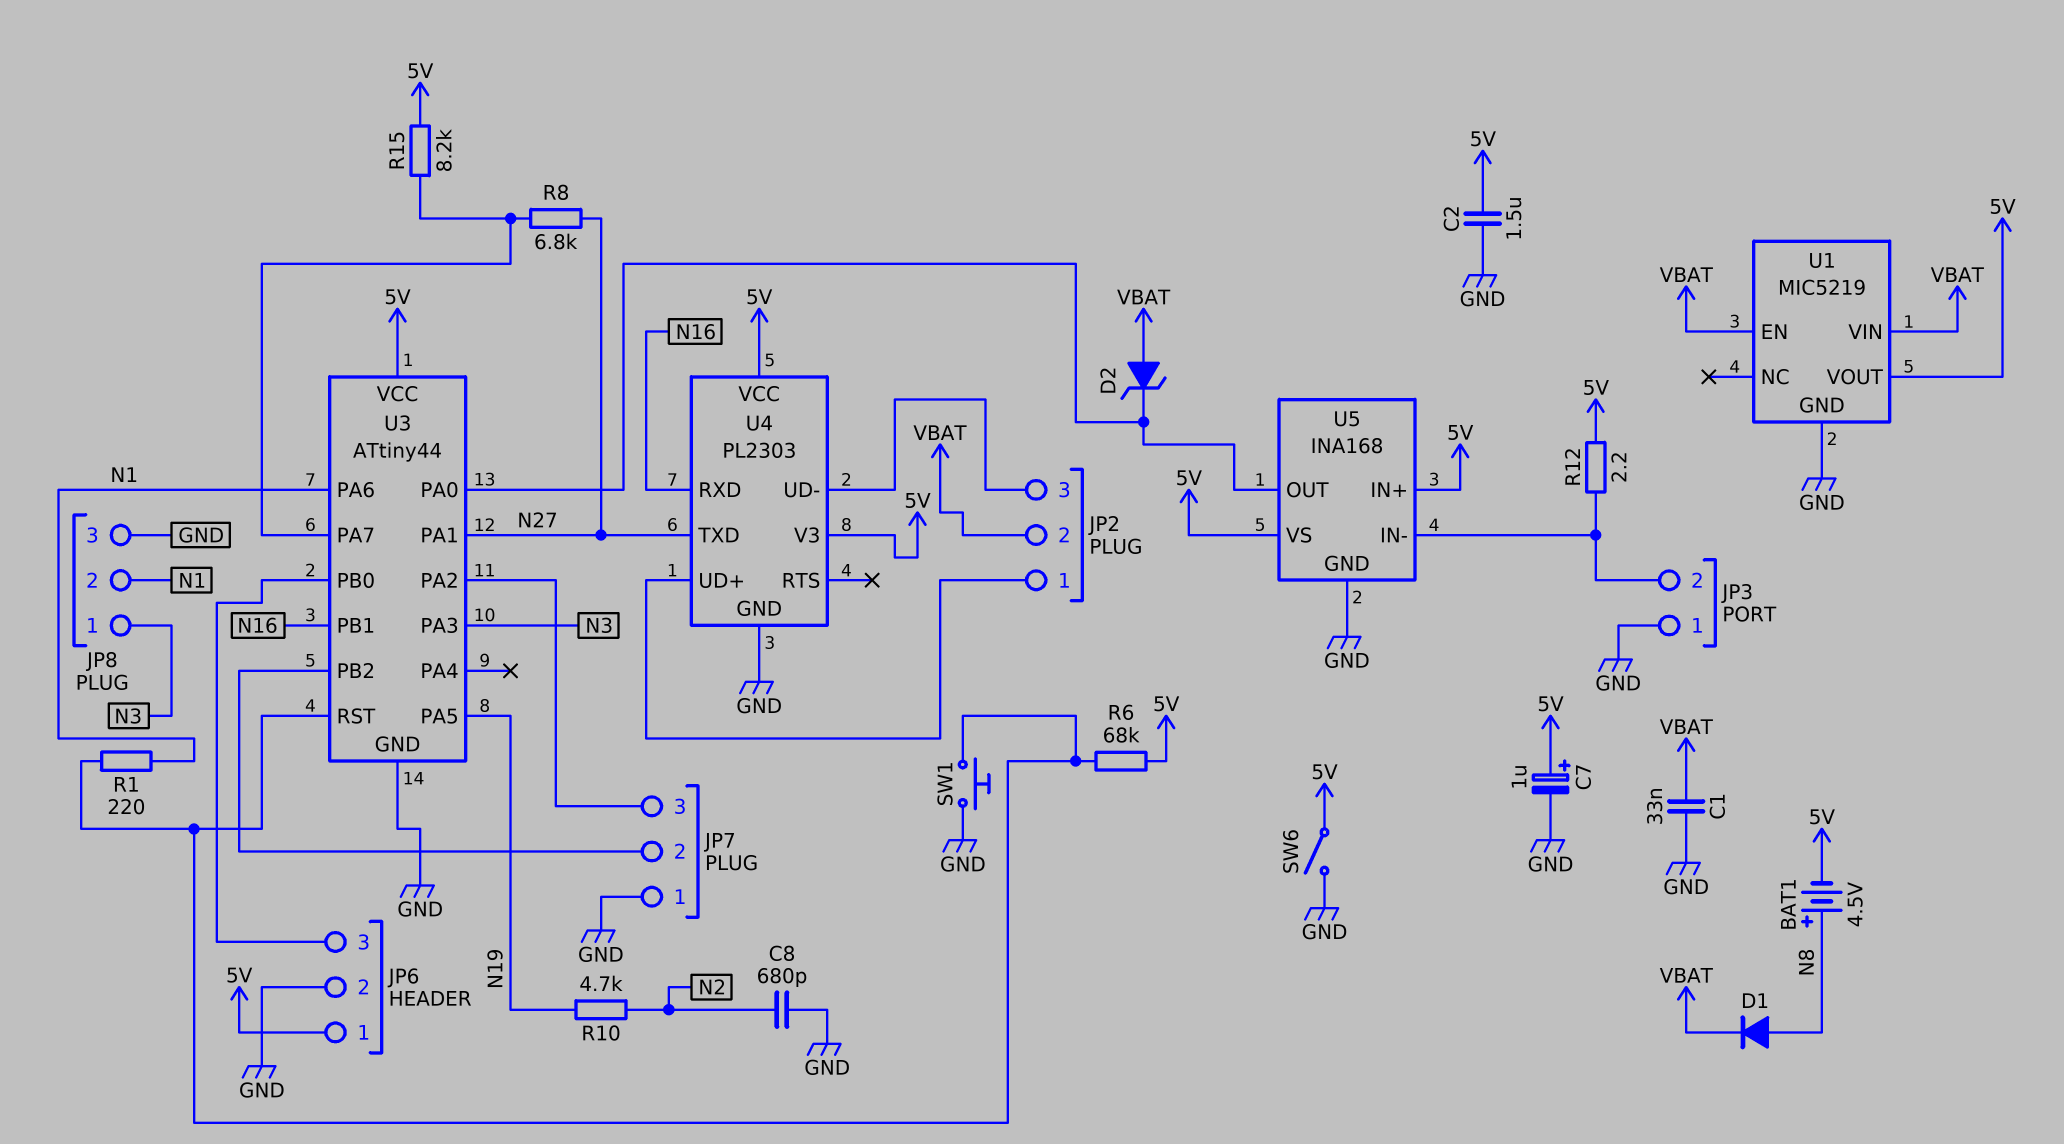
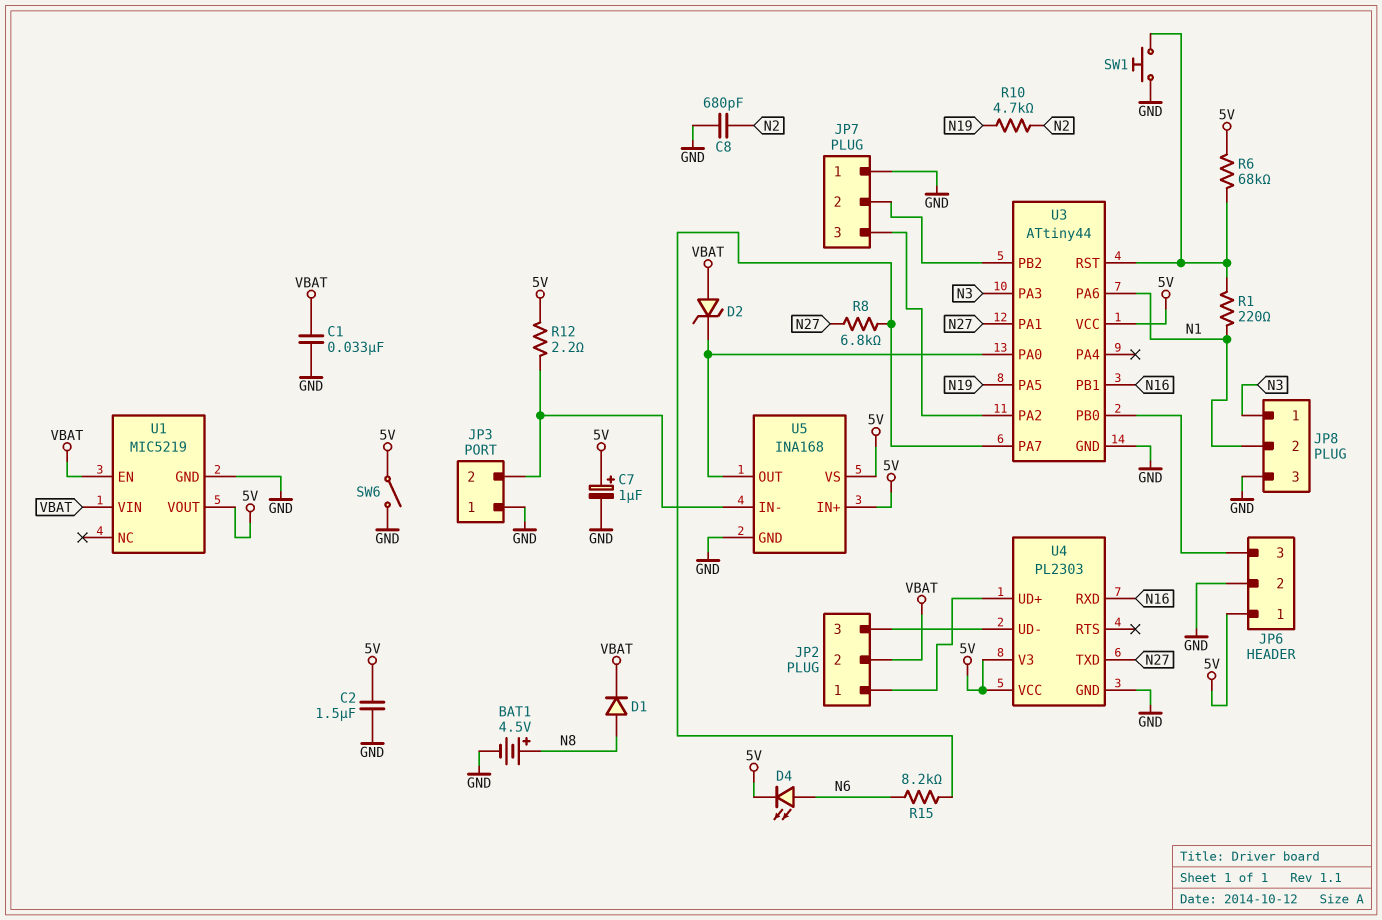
BAT1: 4.5V (plus N8, minus 5V) -> 4.5V (plus N8, minus GND)
D4: none -> LED (A N6, K 5V)
R15: 8.2k (5V, U3/PA7) -> 8.2k (N6, U3/PA7)

